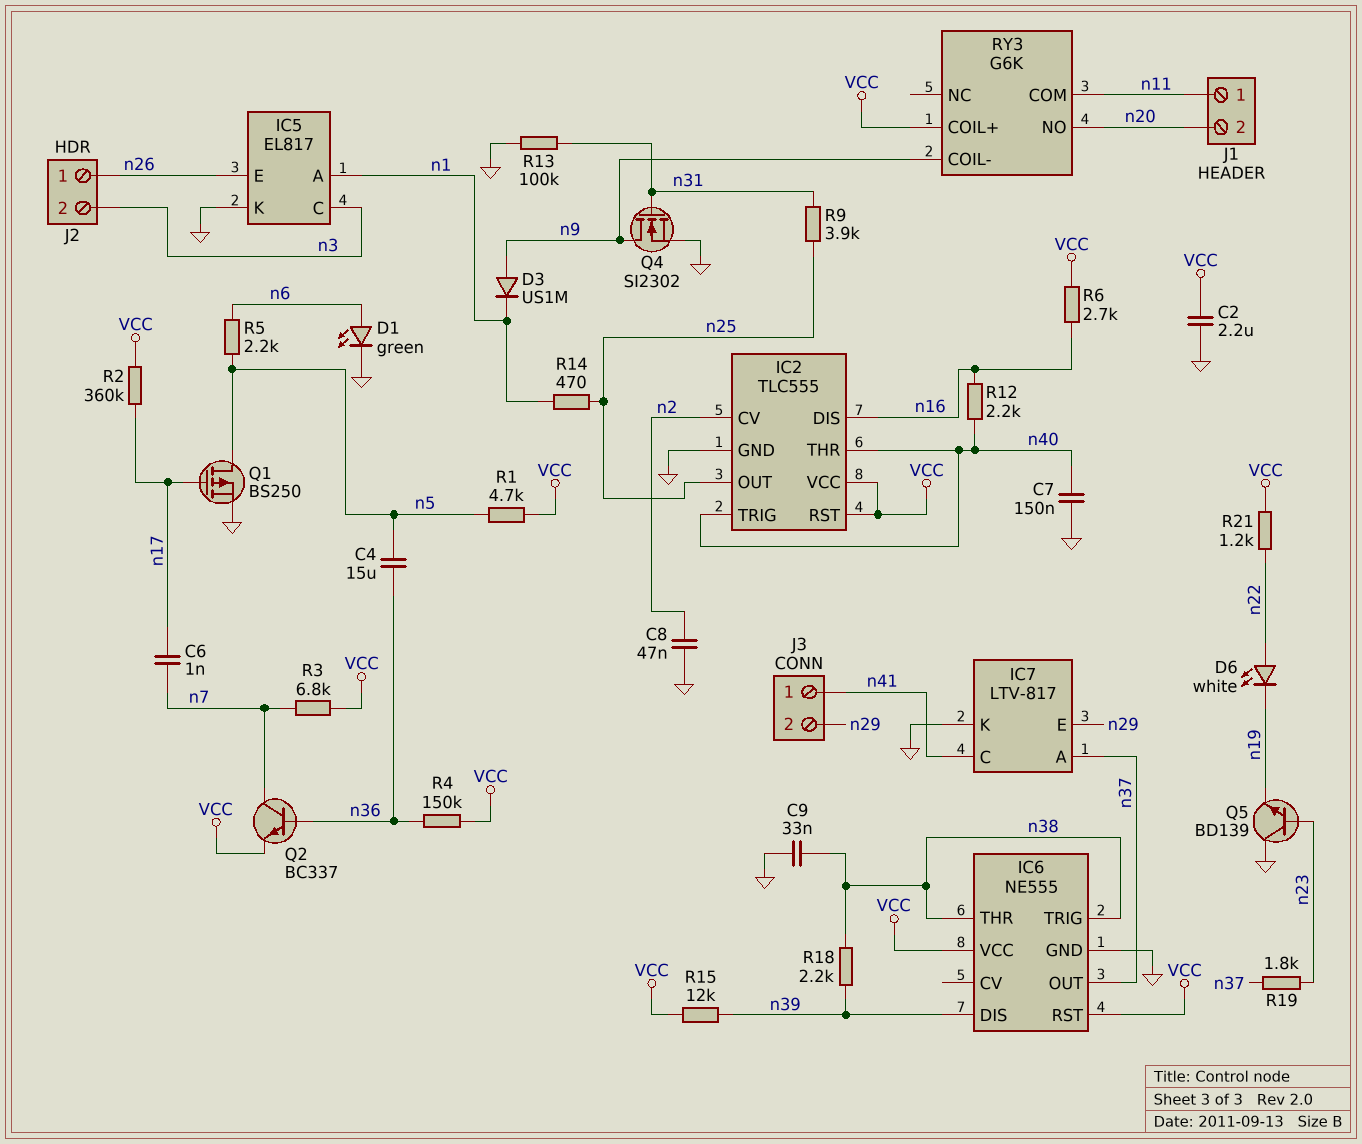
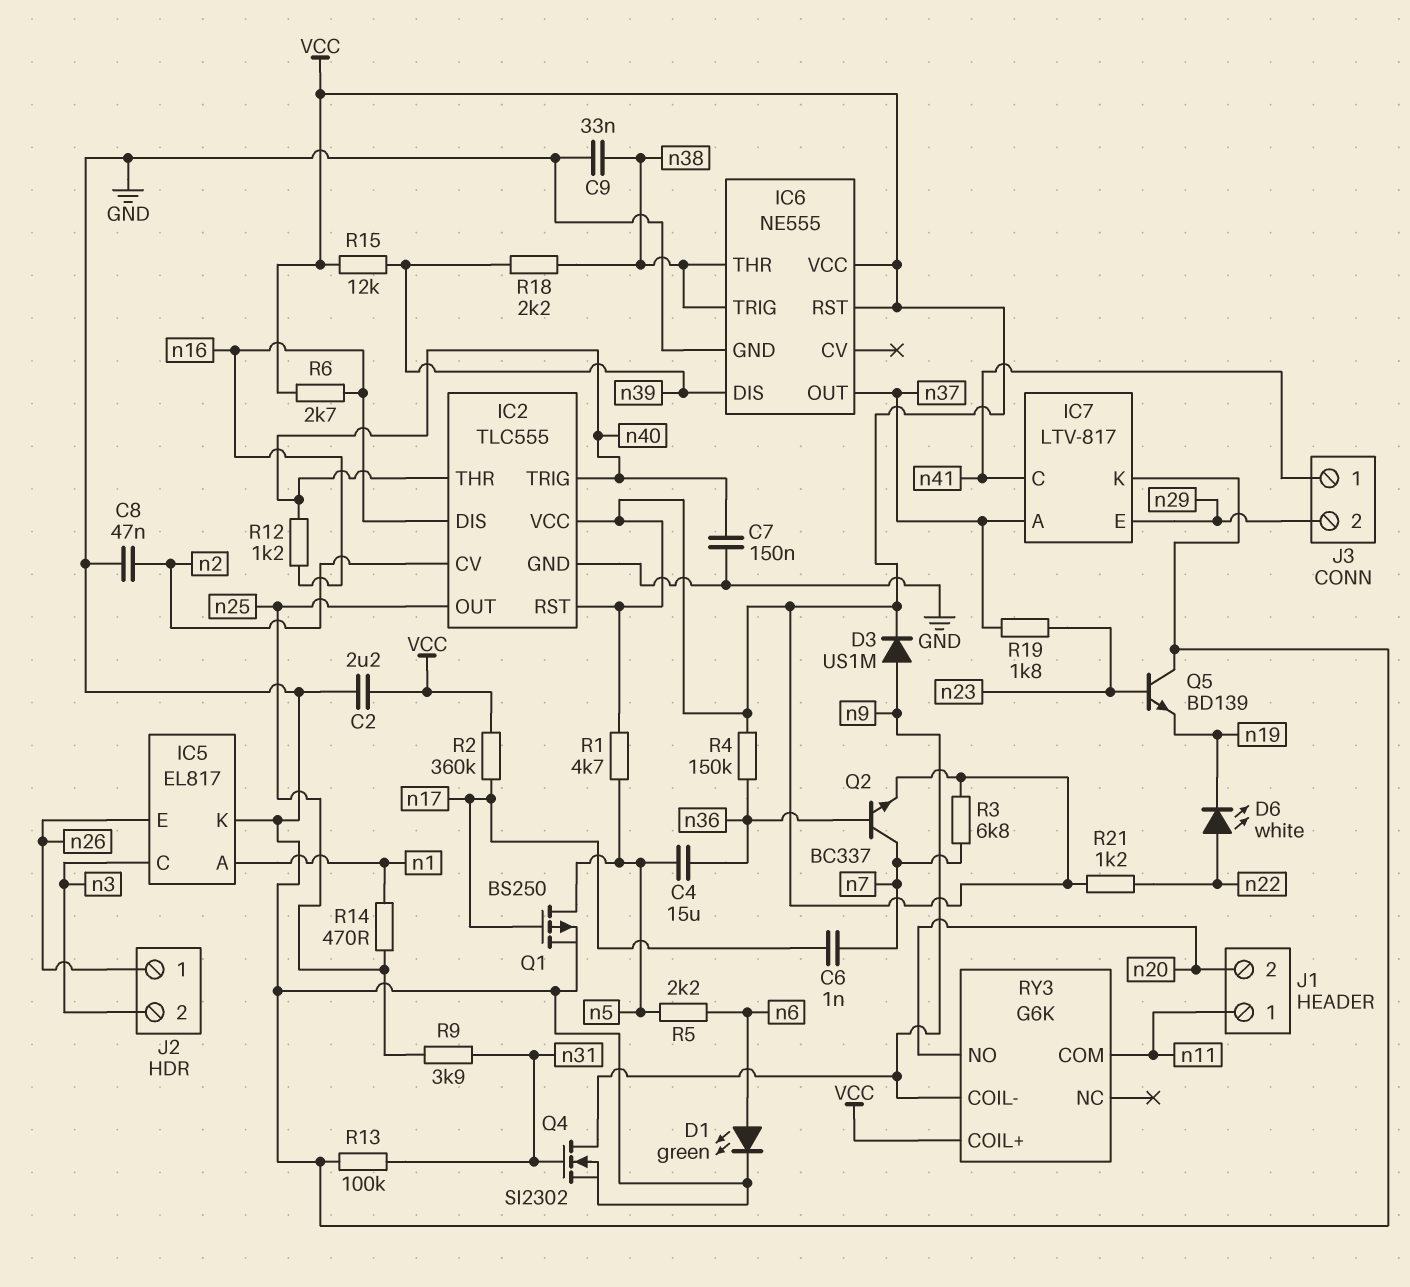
D3: diode US1M (A n9, K n1) -> diode US1M (A n9, K VCC)
R12: 2.2k (n16, n40) -> 1.2k (n16, n40)

